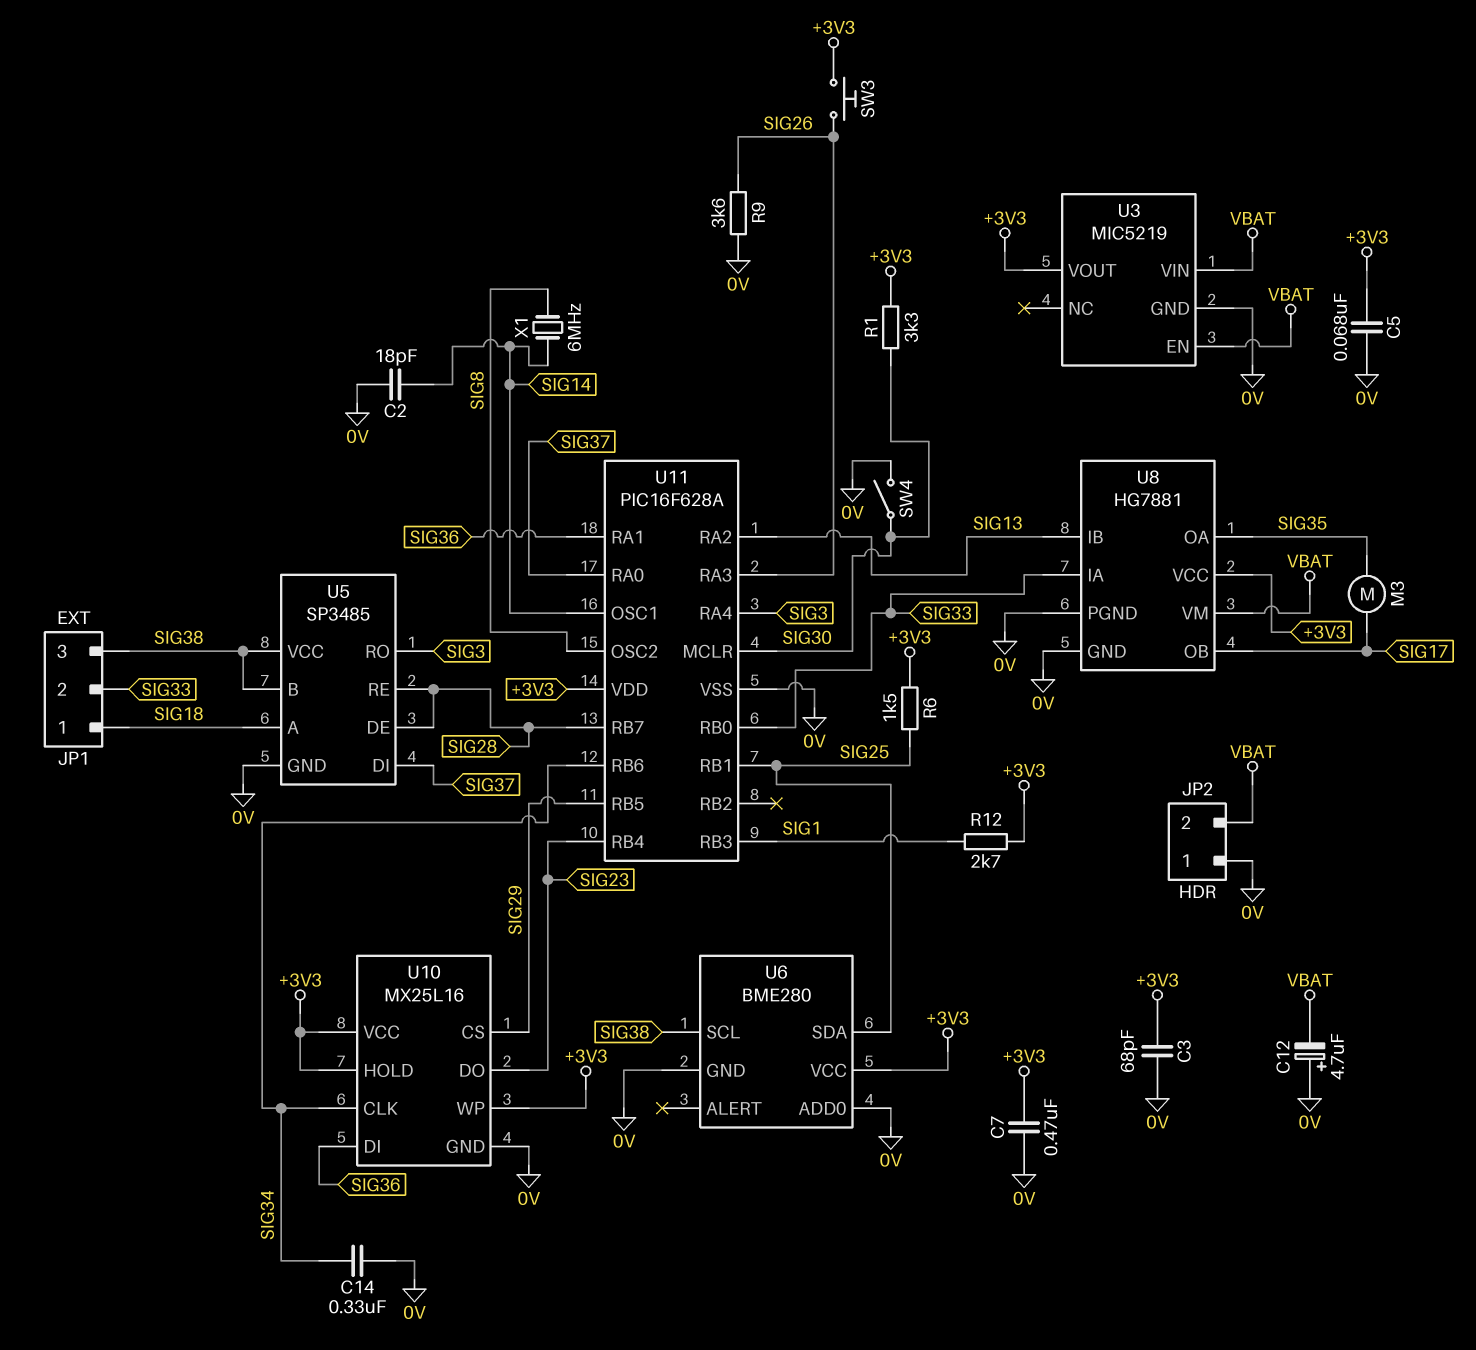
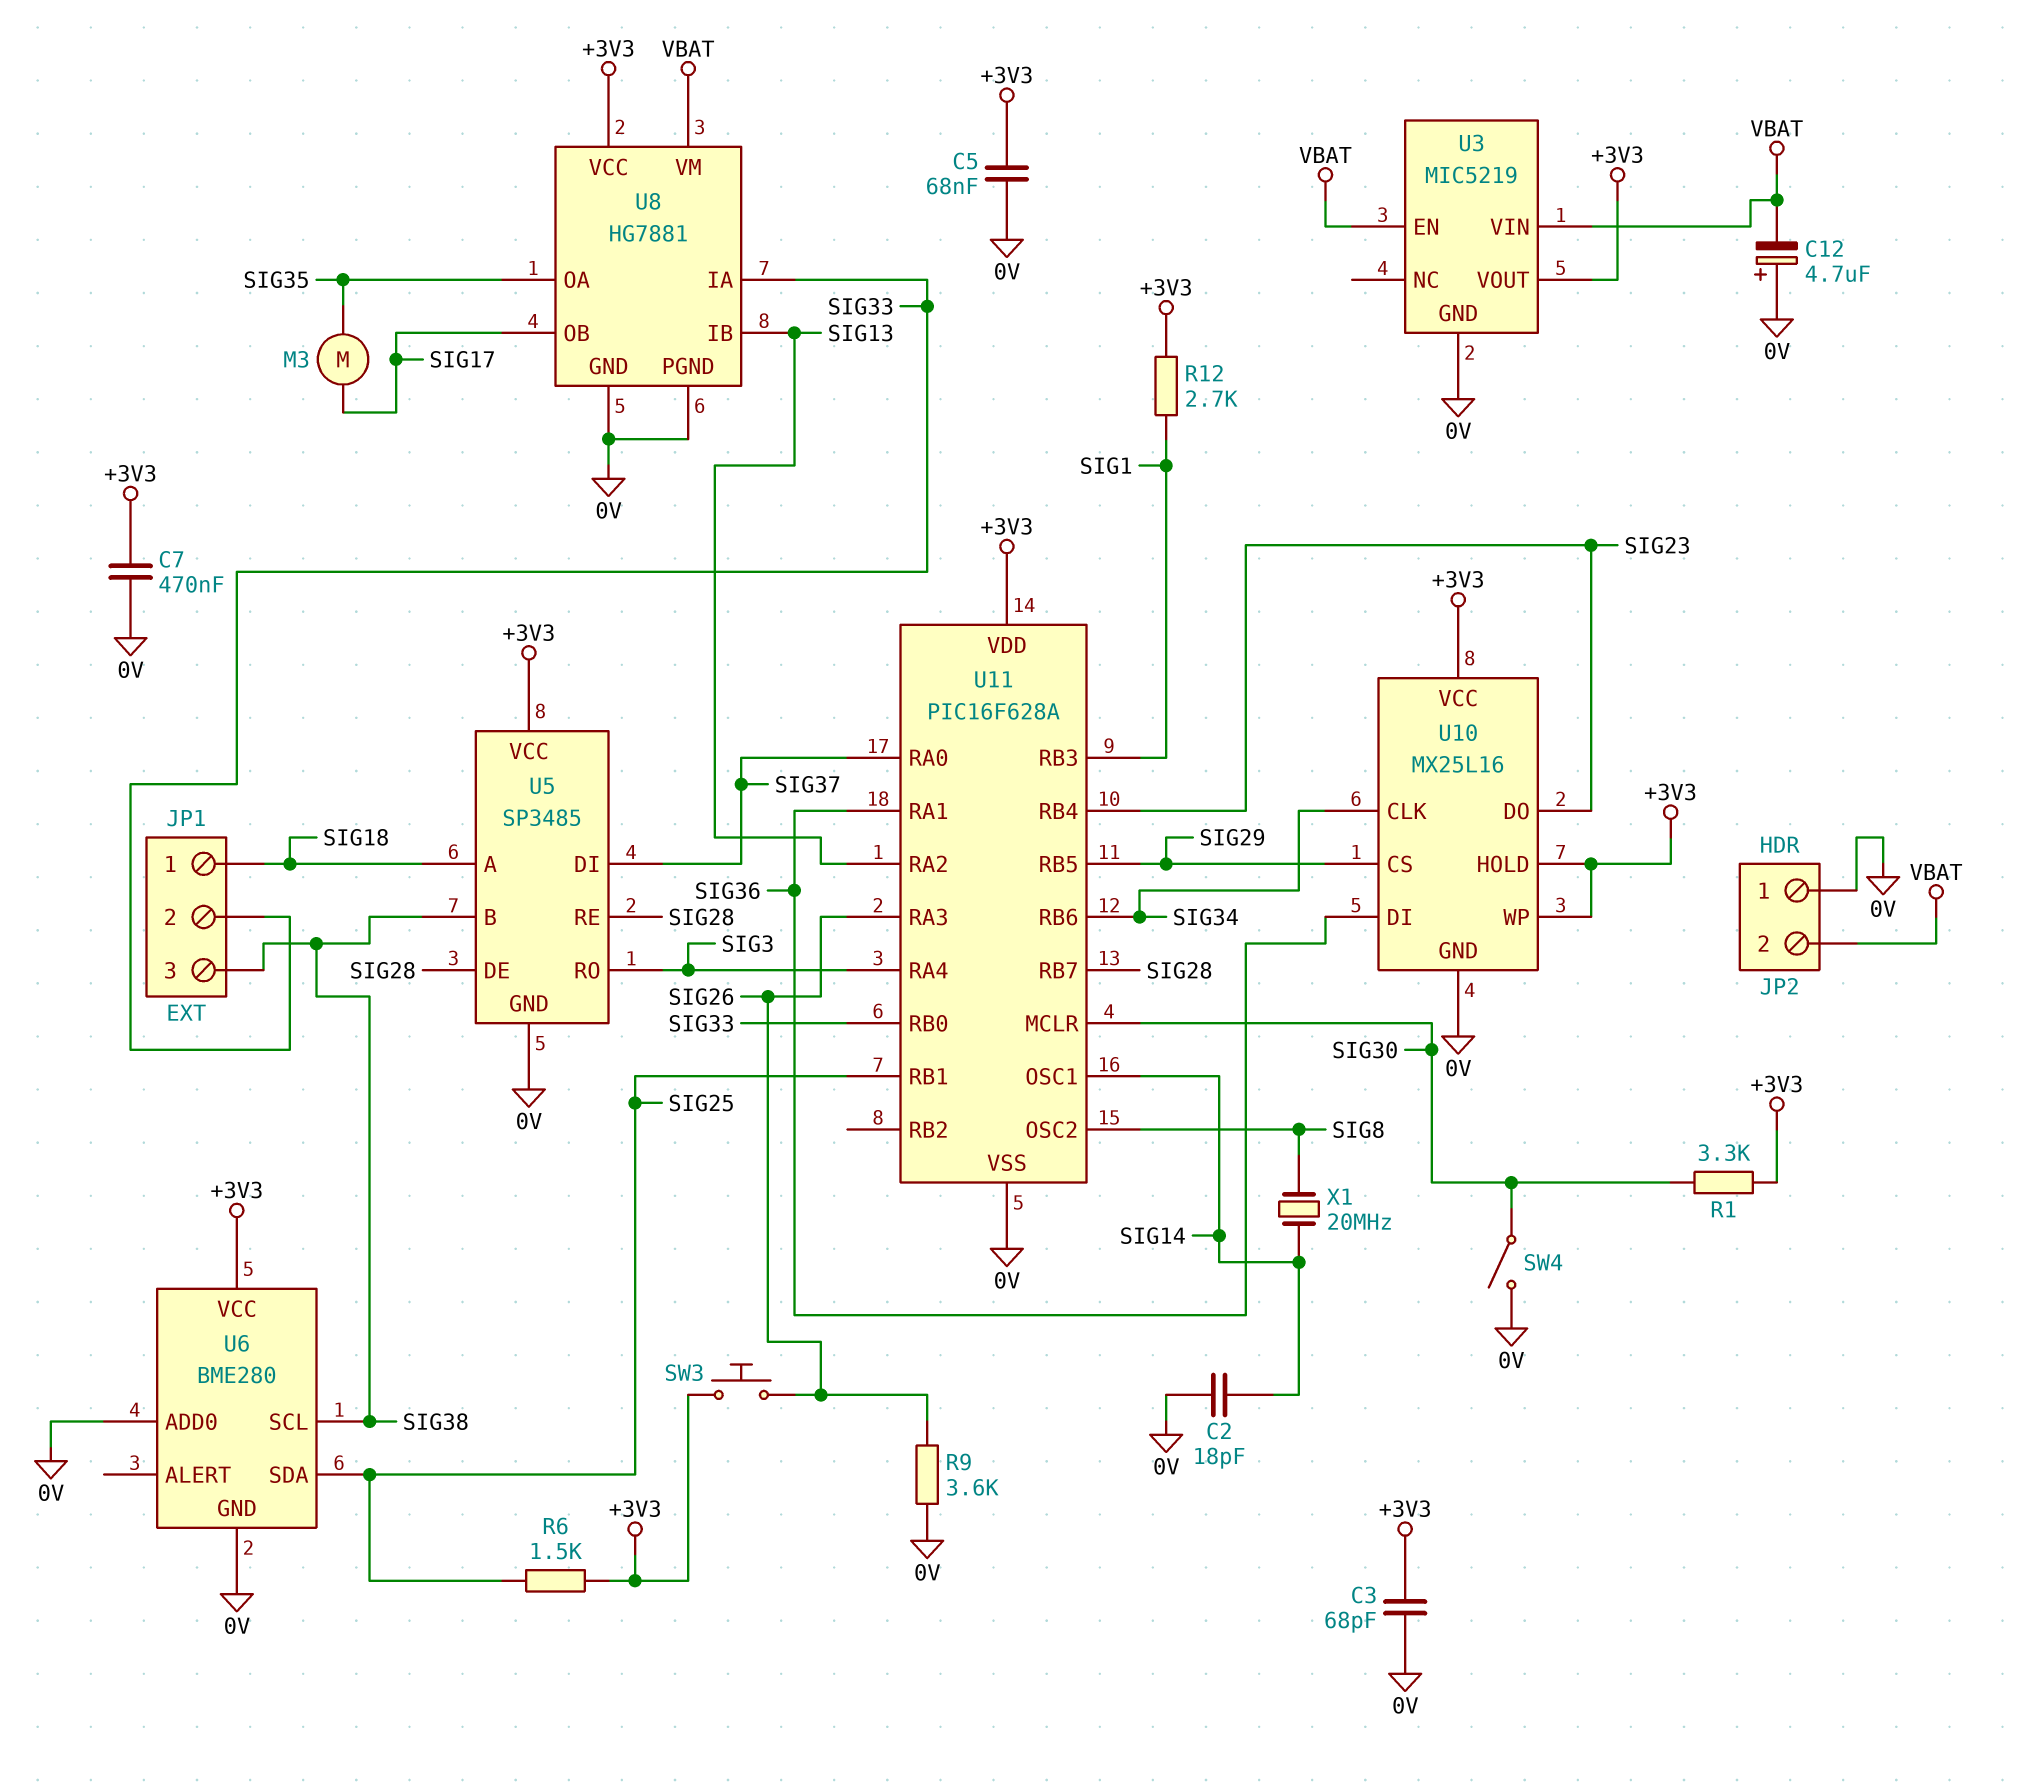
C14: 330nF (0V, SIG34) -> none
U5 pin VCC: SIG38 -> +3V3
X1: 6MHz (SIG8, SIG14) -> 20MHz (SIG8, SIG14)

